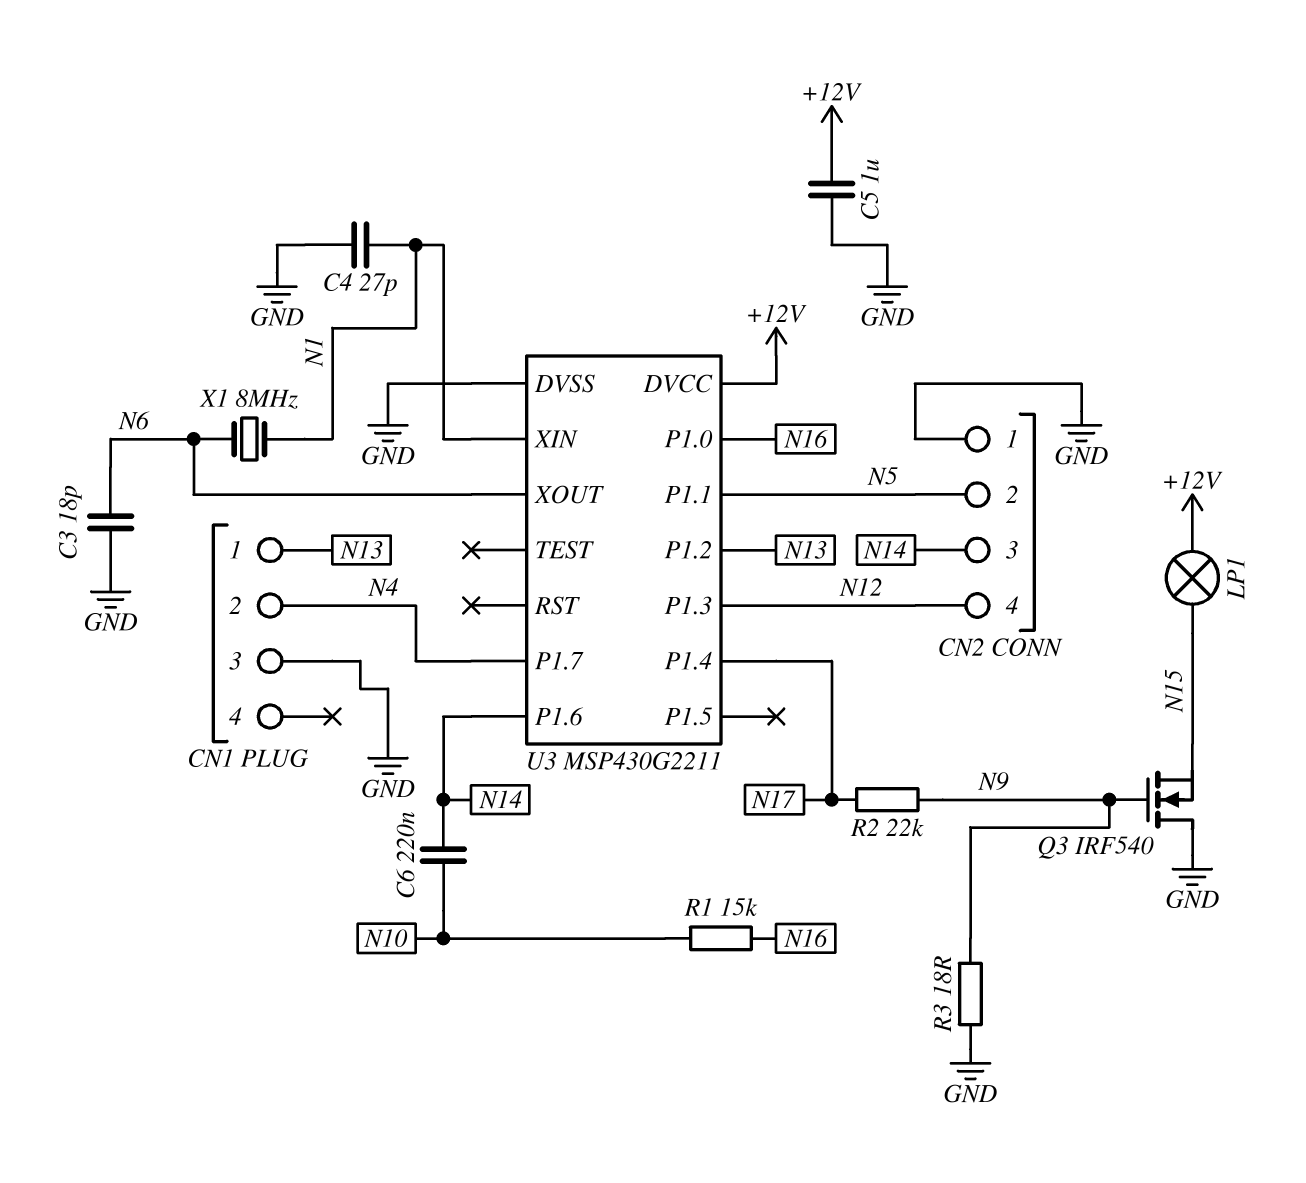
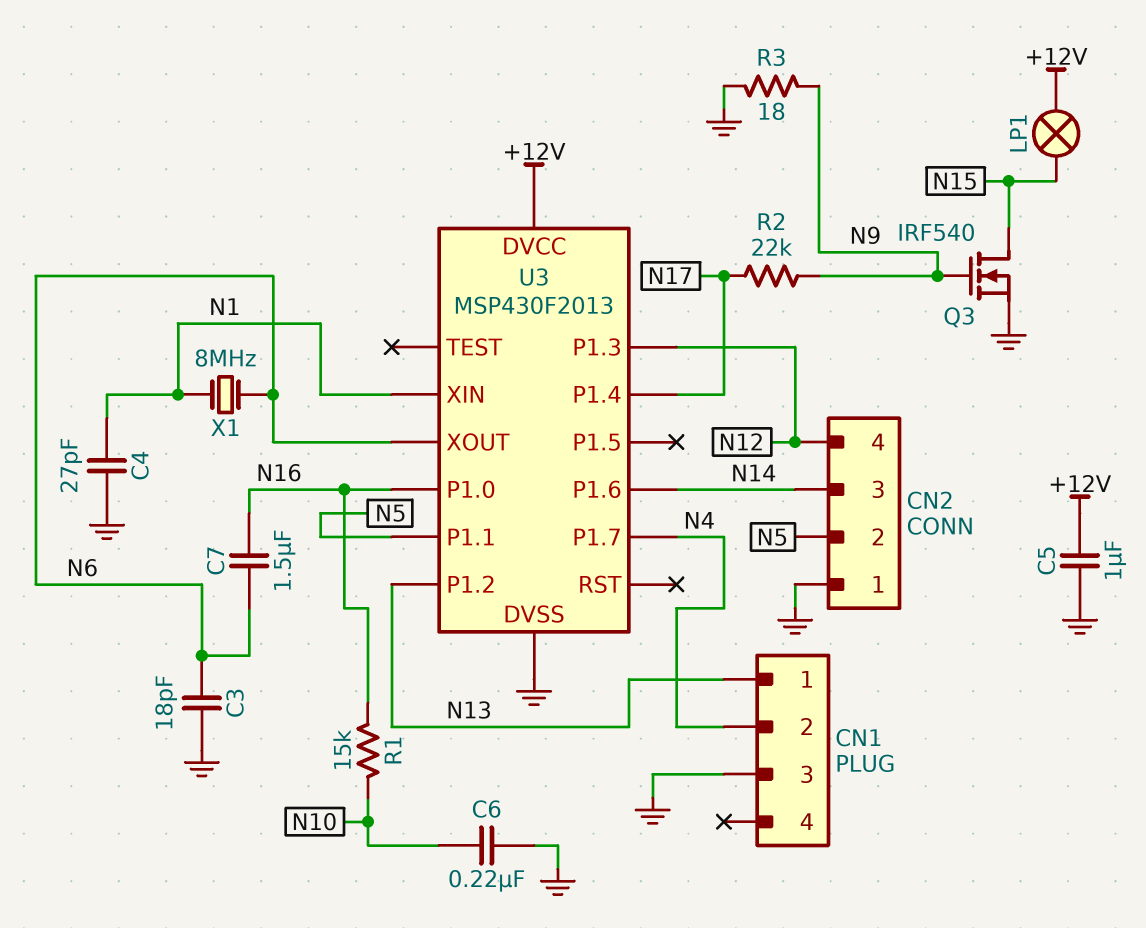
C6: 220nF (N10, N14) -> 220nF (GND, N10)
C7: none -> 1.5uF (N6, N16)
Q3: NMOS IRF540 (G N9, D GND, S N15) -> NMOS IRF540 (G N9, D N15, S GND)
U3: MSP430G2211 -> MSP430F2013

